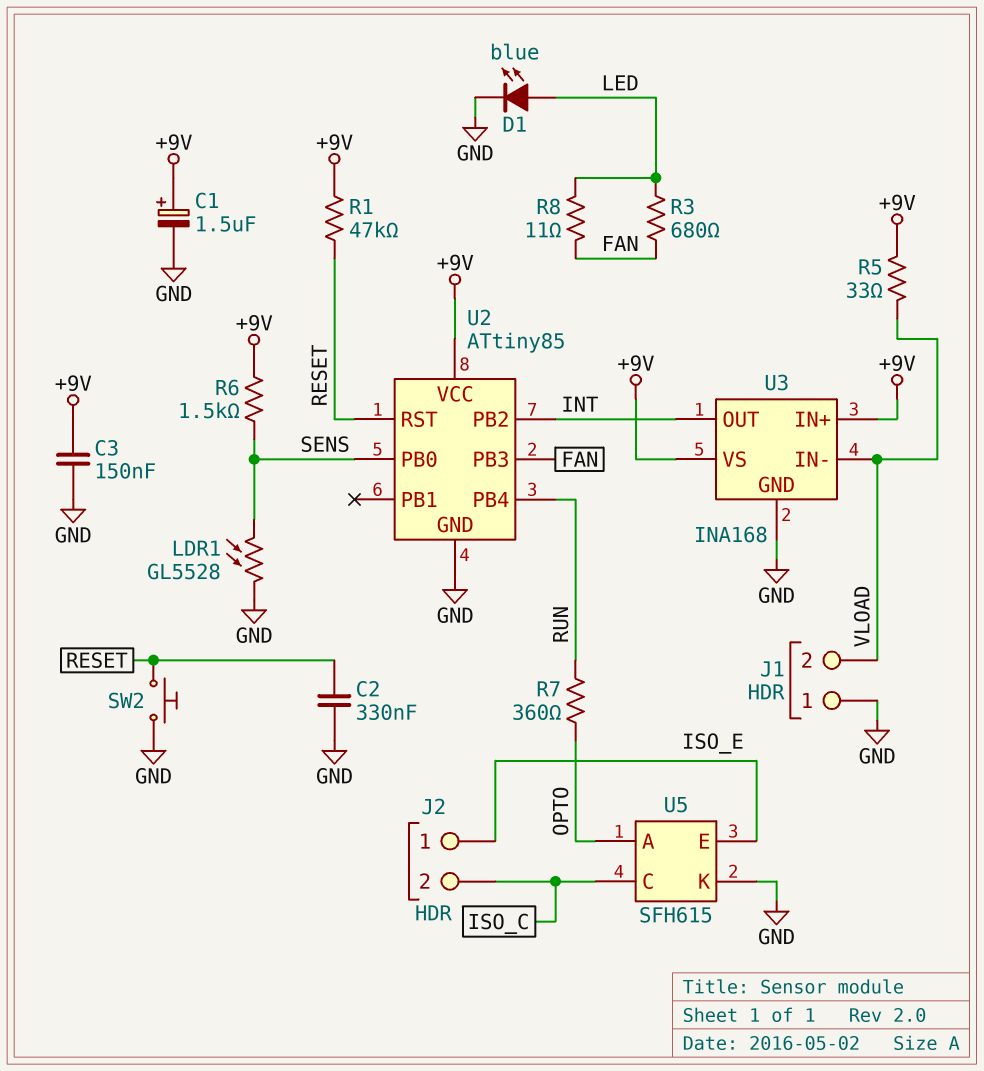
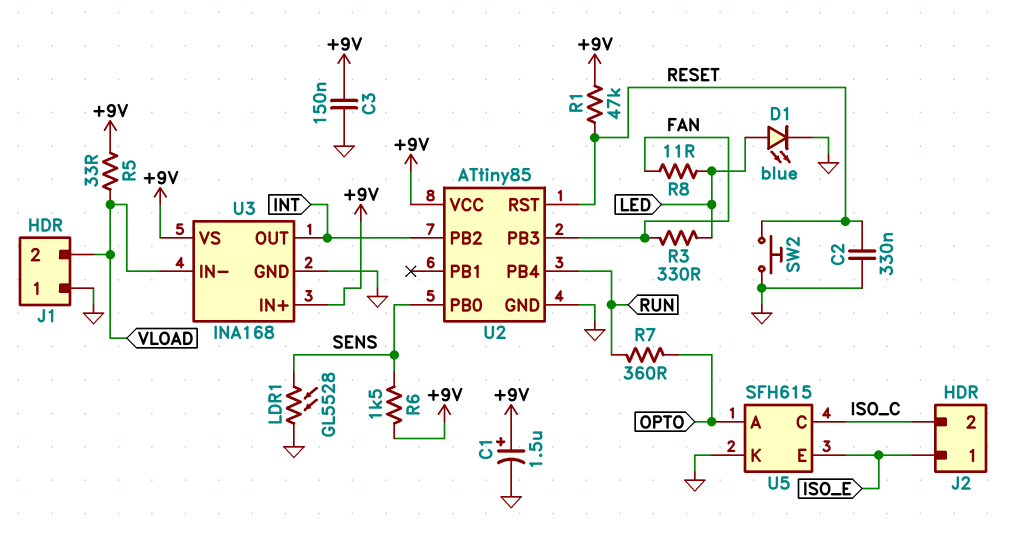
R3: 680 (FAN, LED) -> 330 (FAN, LED)

